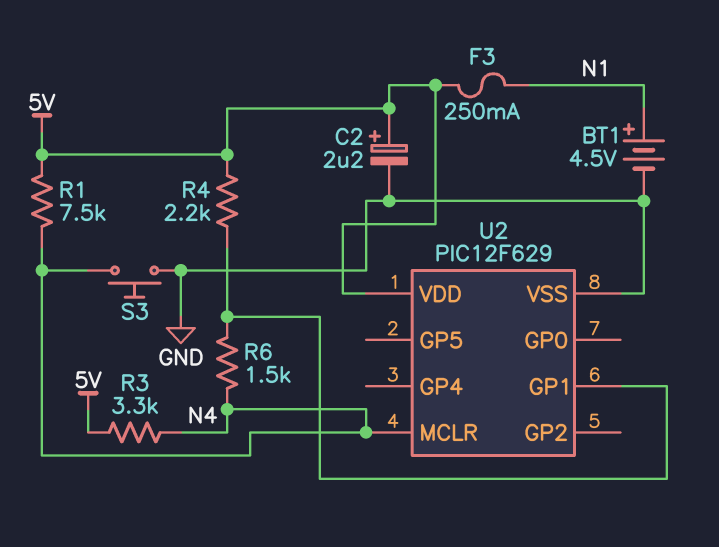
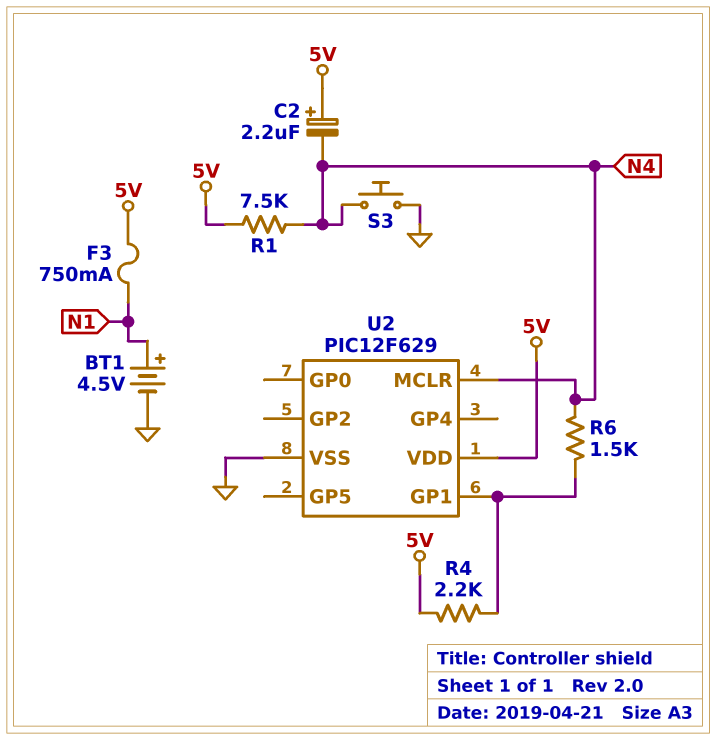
C2: 2.2uF (plus 5V, minus GND) -> 2.2uF (plus 5V, minus N4)
F3: 250mA (5V, N1) -> 750mA (5V, N1)
R3: 3.3k (5V, N4) -> none

